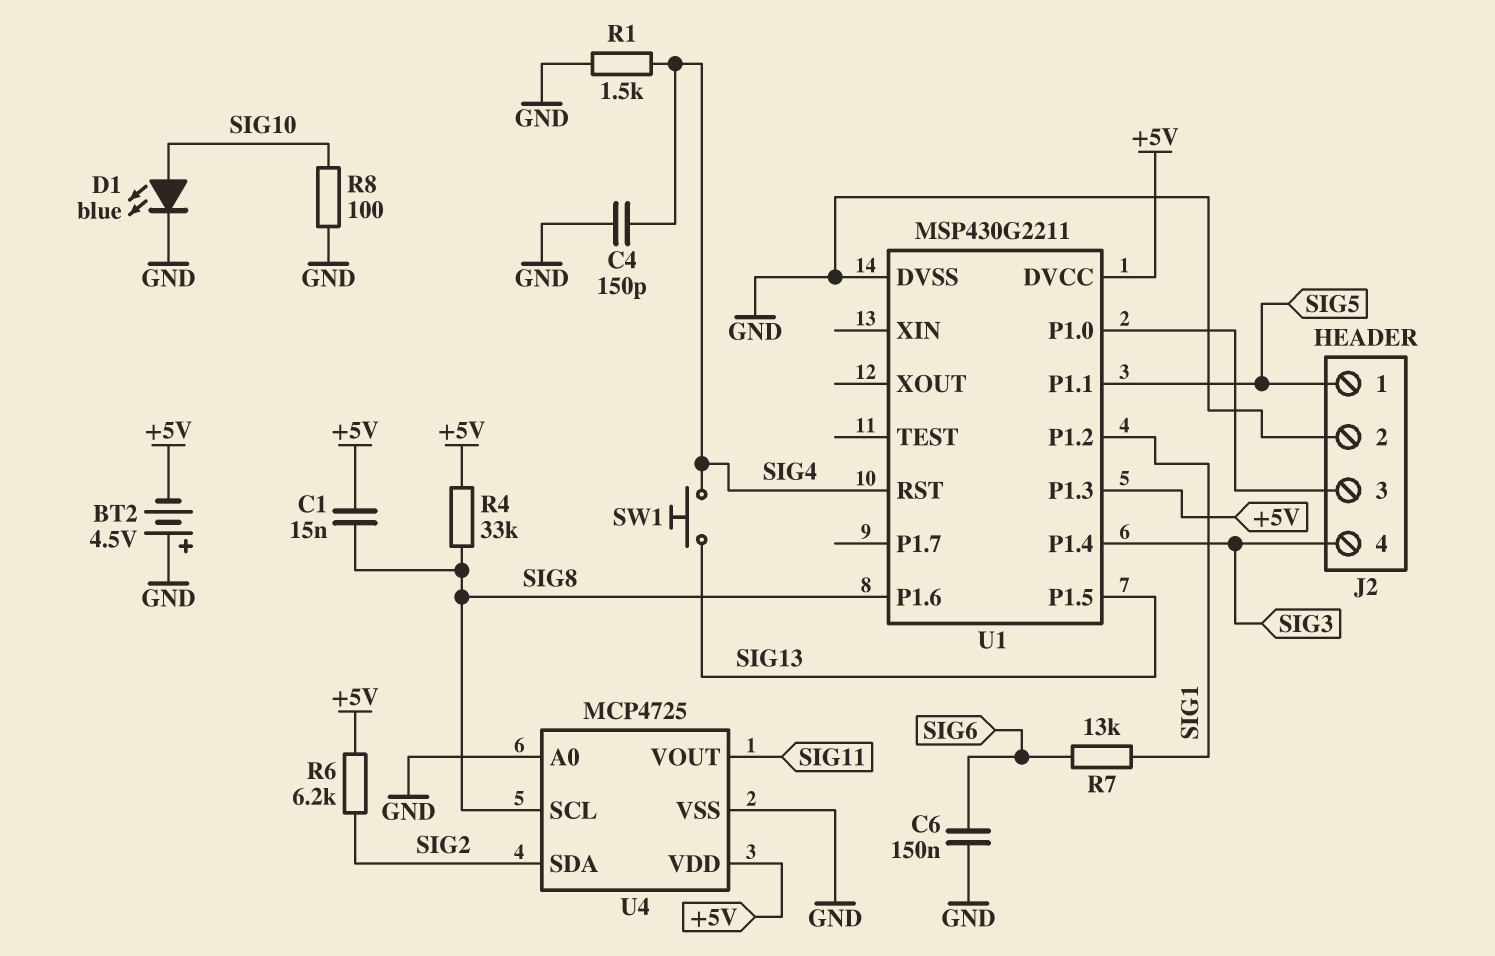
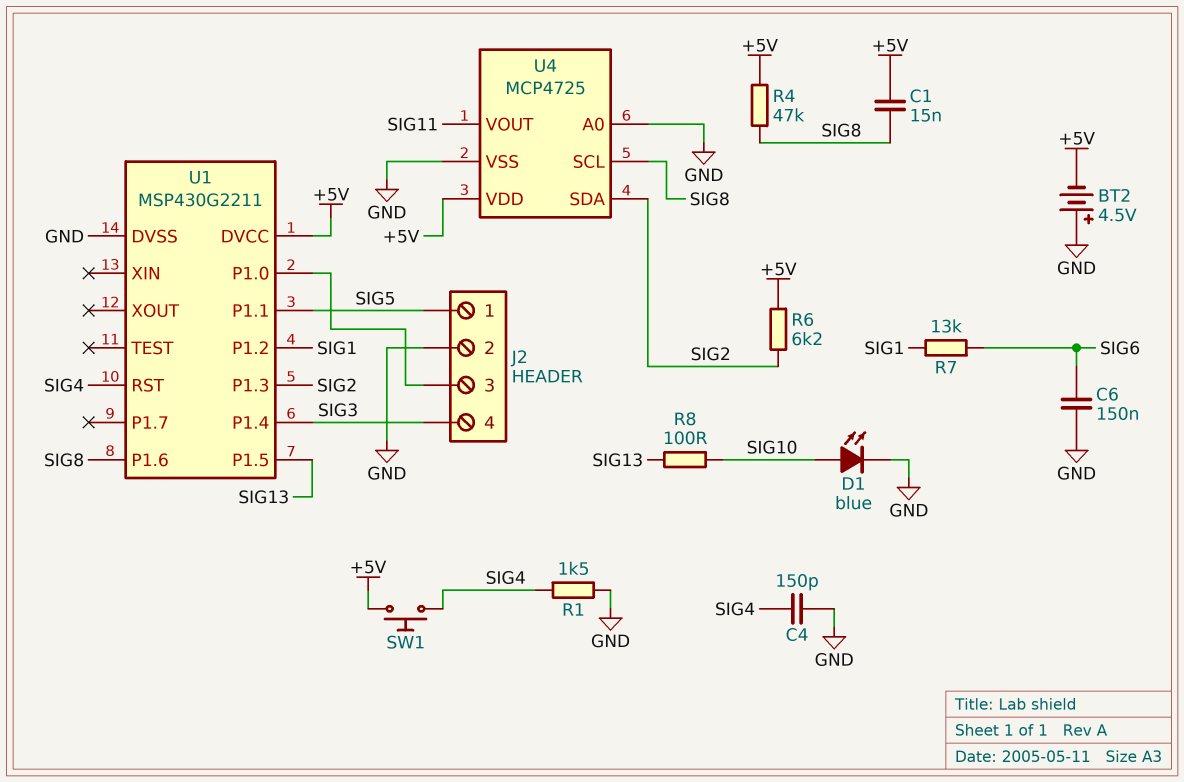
R4: 33k (+5V, SIG8) -> 47k (+5V, SIG8)
R8: 100 (GND, SIG10) -> 100 (SIG10, SIG13)
SW1: button (SIG4, SIG13) -> button (+5V, SIG4)
U1 pin P1.3: +5V -> SIG2

